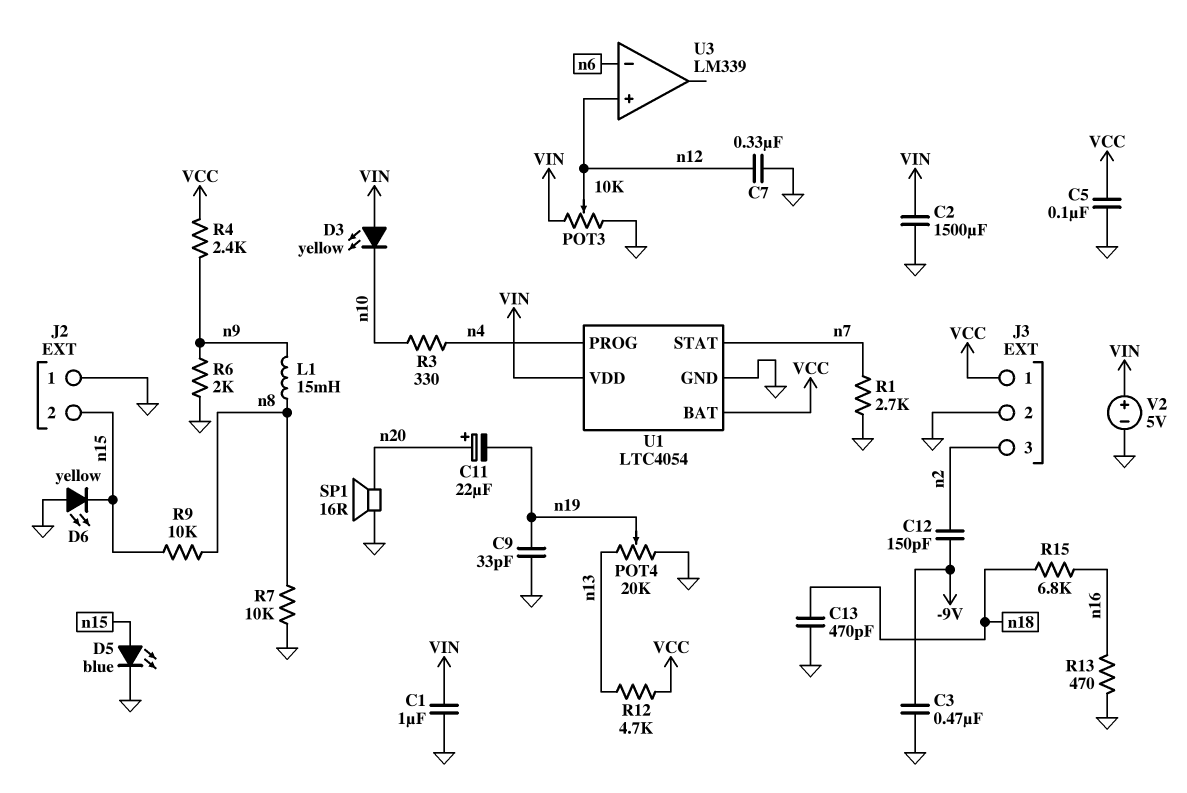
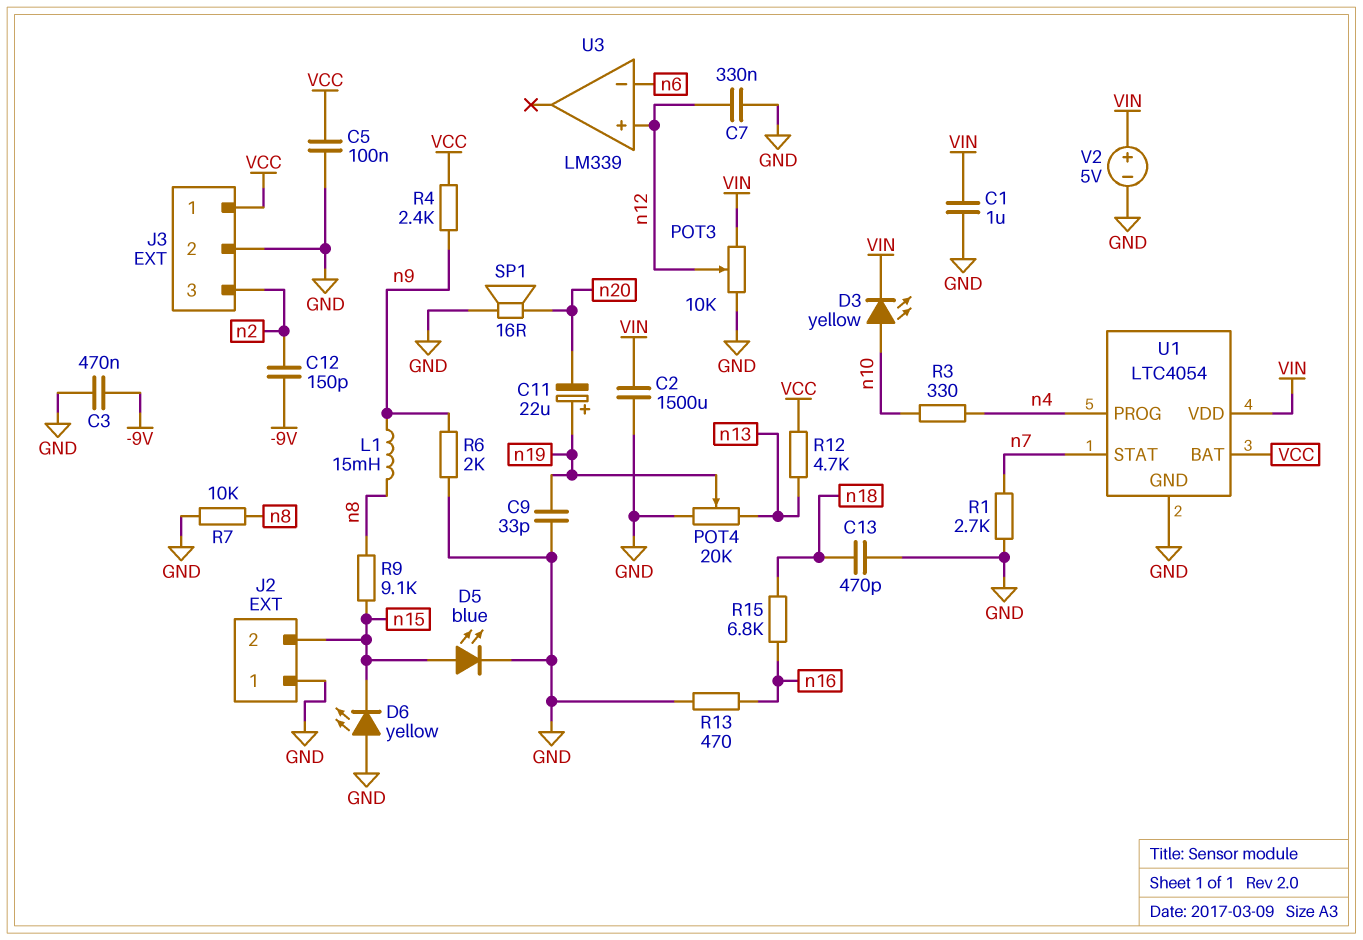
C11: 22uF (plus n20, minus n19) -> 22uF (plus n19, minus n20)
D3: LED yellow (A VIN, K n10) -> LED yellow (A n10, K VIN)
R9: 10k (n8, n15) -> 9.1k (n8, n15)

